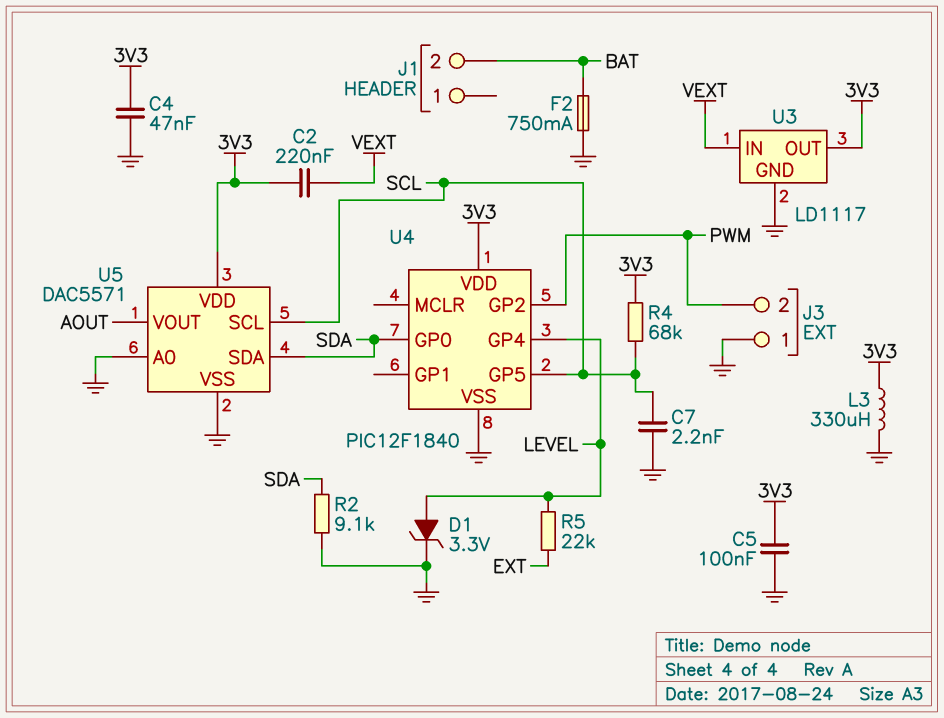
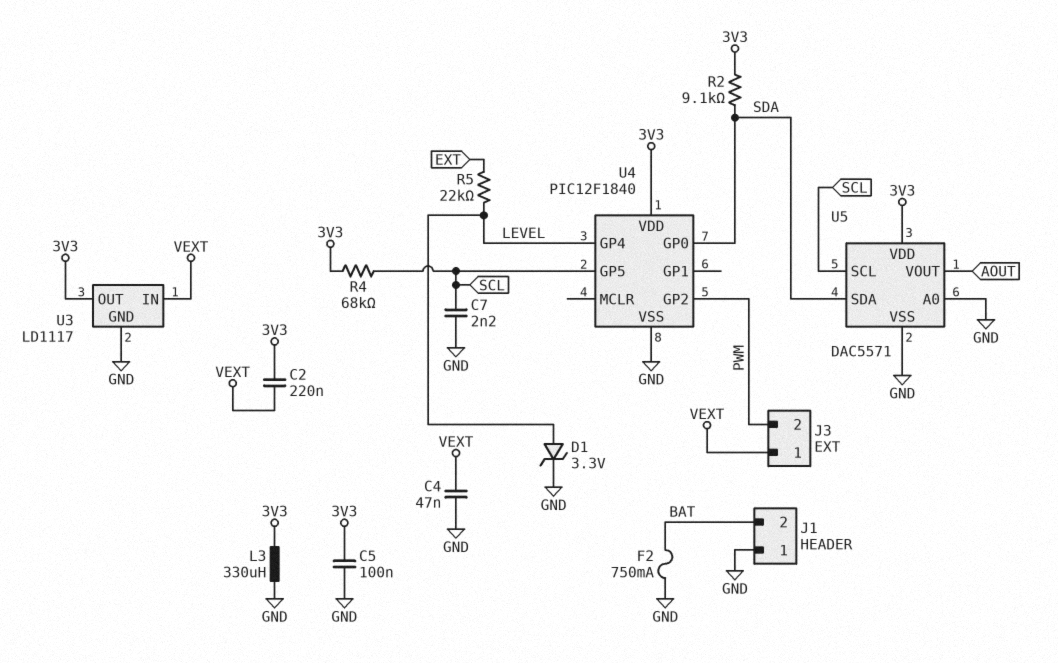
C4: 47nF (3V3, GND) -> 47nF (GND, VEXT)
J1 pin 1: none -> GND
J3 pin 1: GND -> VEXT
R2: 9.1k (GND, SDA) -> 9.1k (3V3, SDA)

